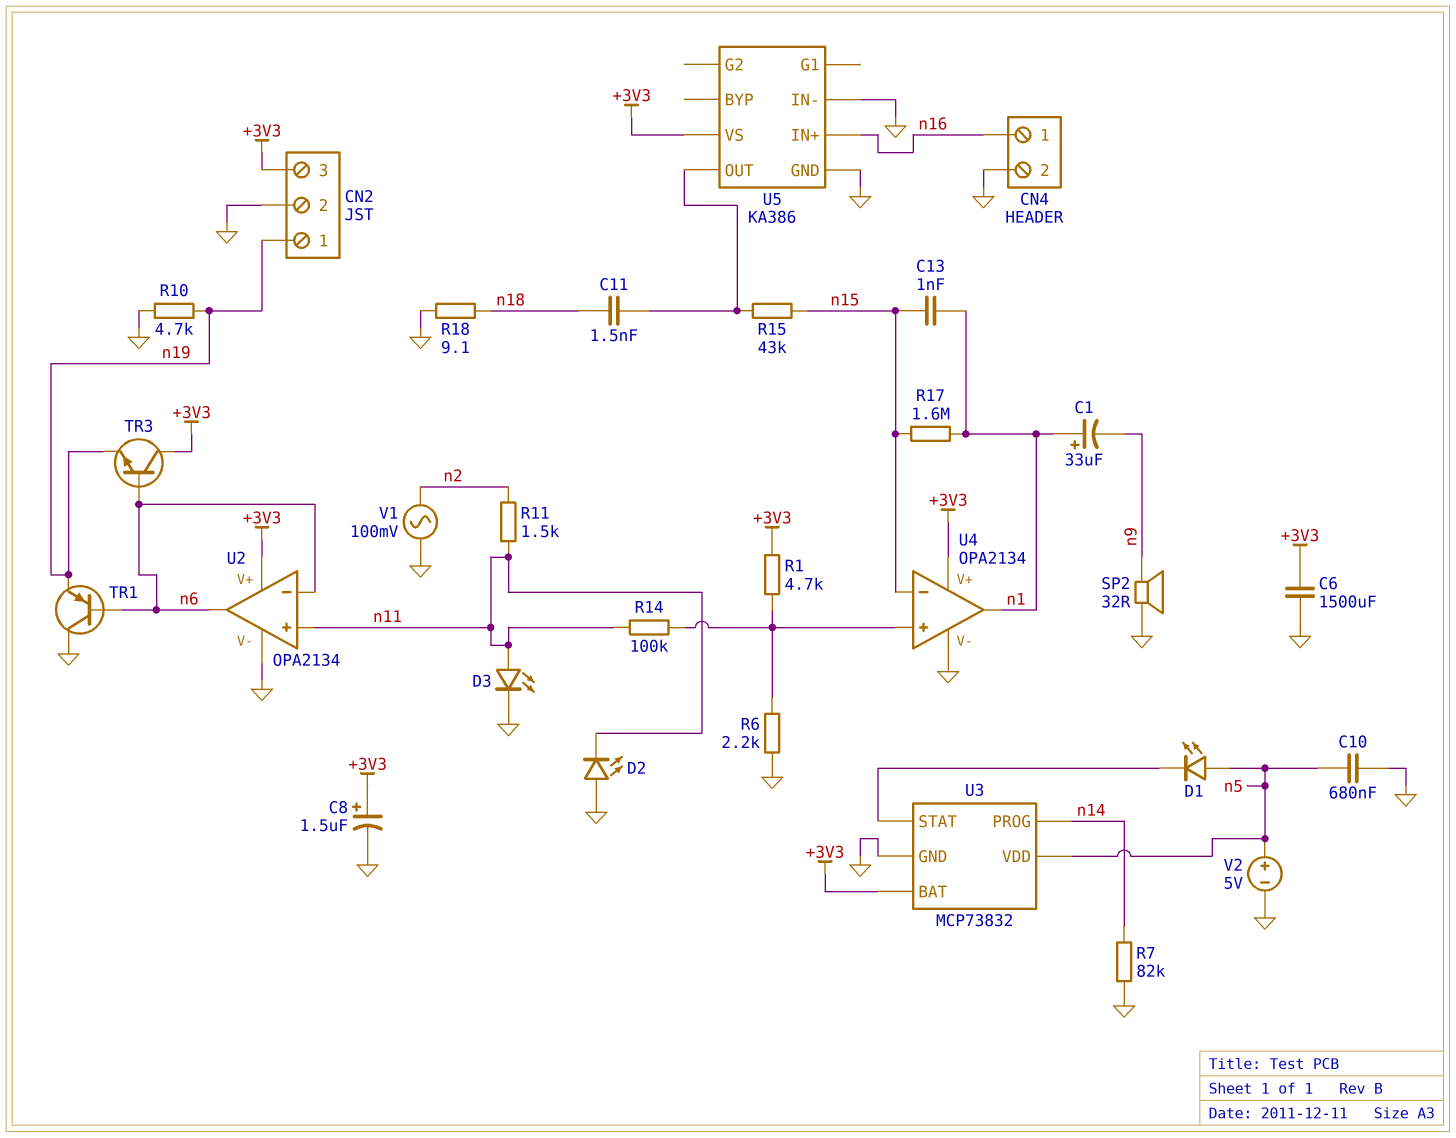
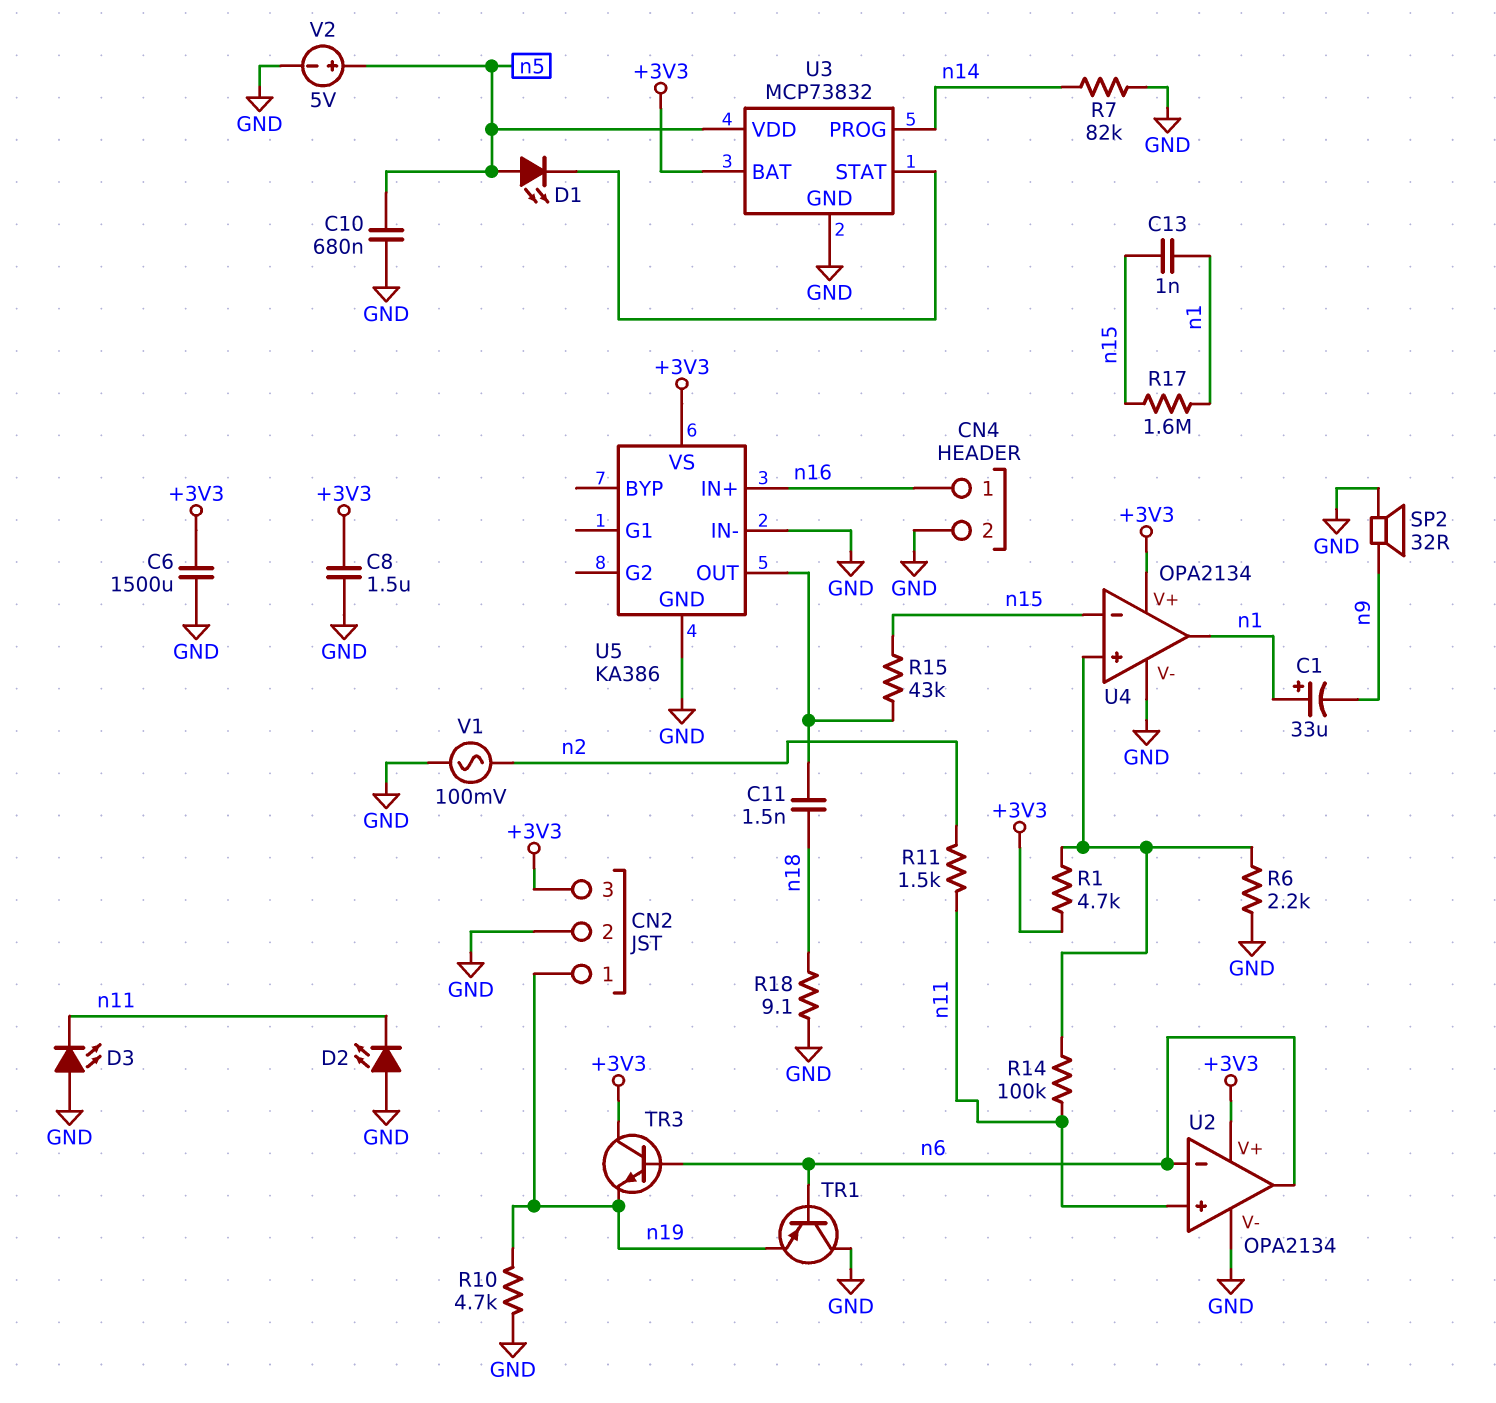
C8: 1.5uF (plus +3V3, minus GND) -> 1.5uF (+3V3, GND)
D3: LED (A n11, K GND) -> LED (A GND, K n11)

